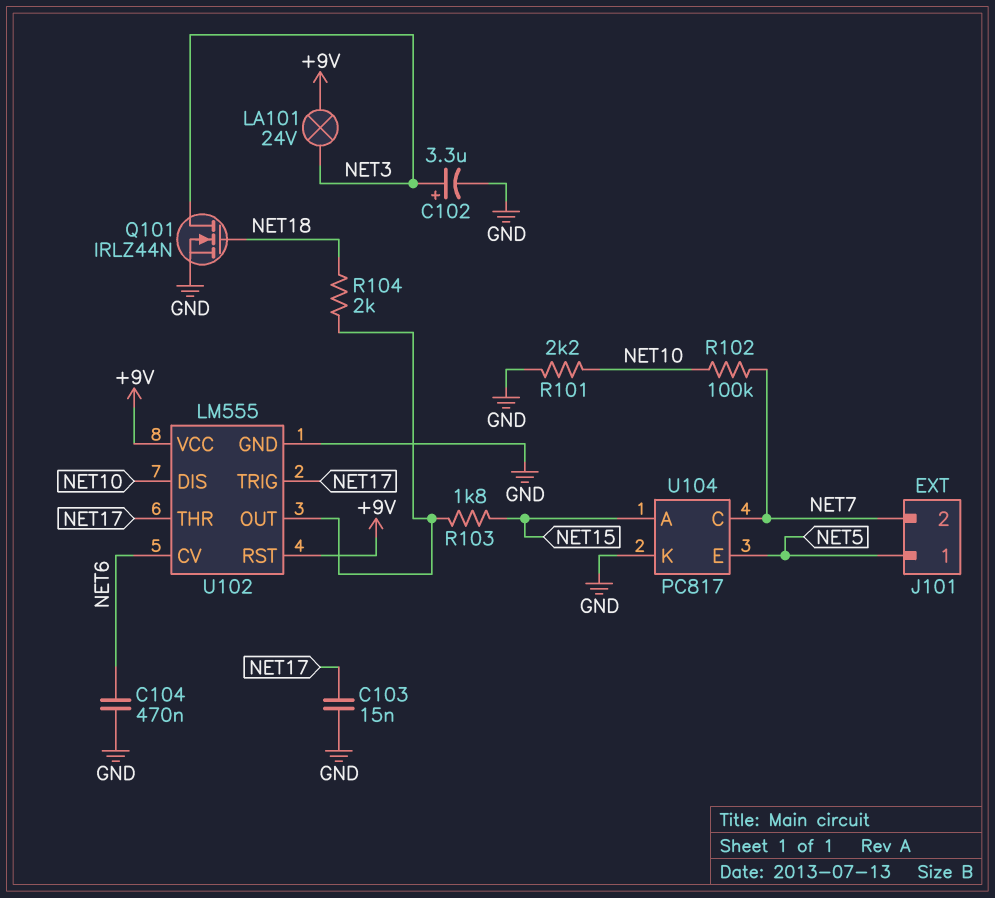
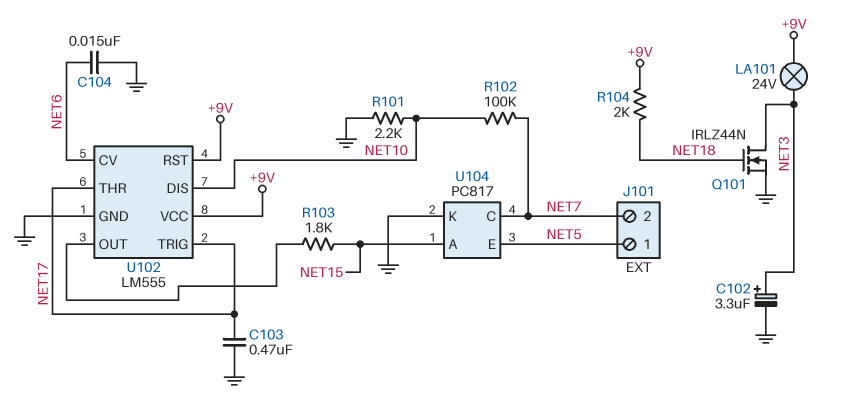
C103: 15nF (GND, NET17) -> 470nF (GND, NET17)
C104: 470nF (GND, NET6) -> 15nF (GND, NET6)
R104: 2k (NET18, U102/OUT) -> 2k (+9V, NET18)

